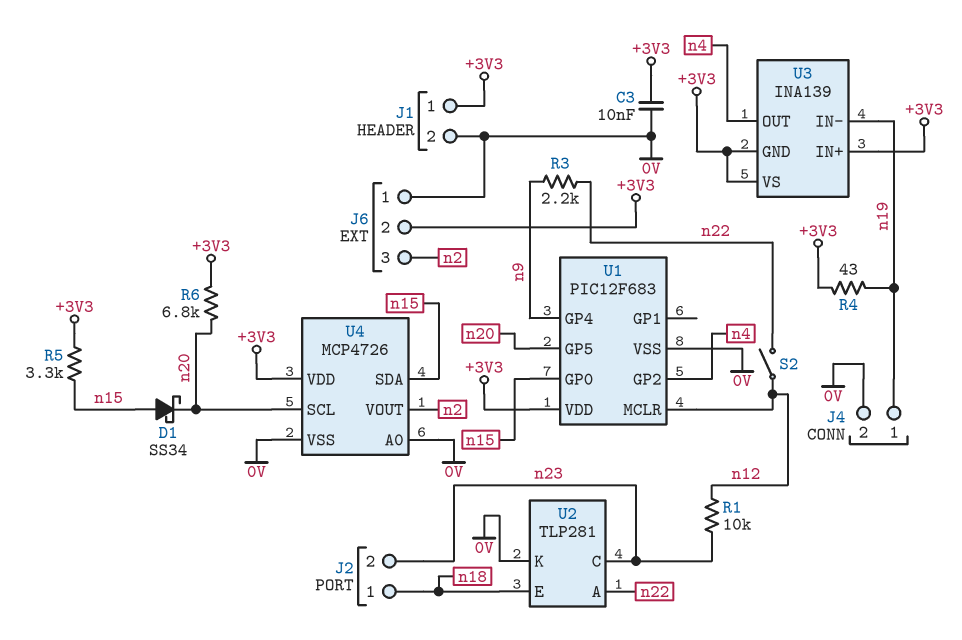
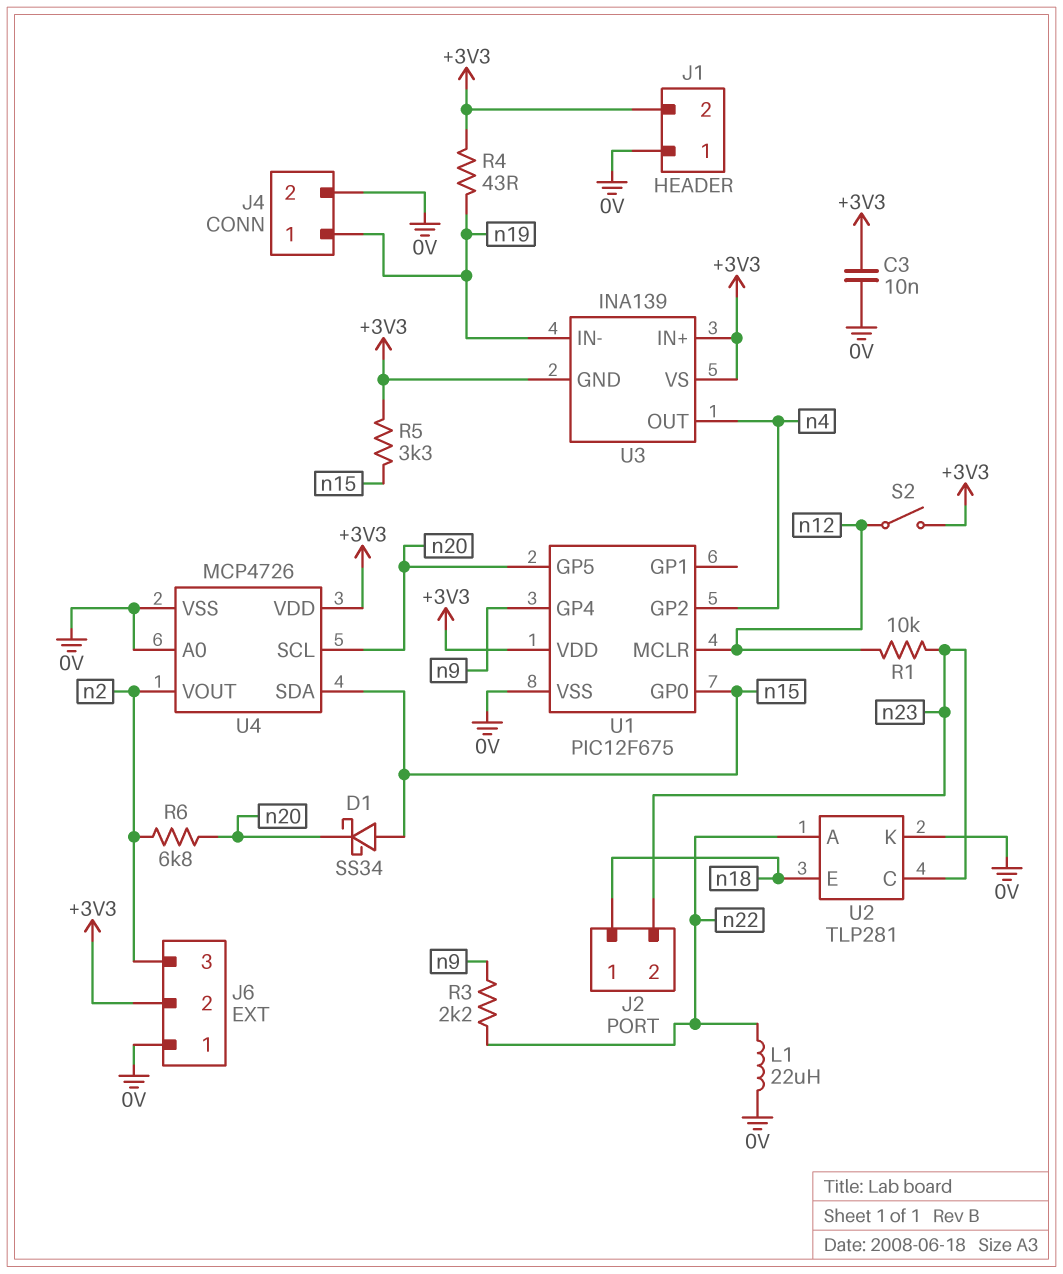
J1 pin 1: +3V3 -> 0V
J1 pin 2: 0V -> +3V3
L1: none -> 22uH (0V, n22)
R6: 6.8k (+3V3, n20) -> 6.8k (n2, n20)
S2: switch (n12, n22) -> switch (+3V3, n12)
U1: PIC12F683 -> PIC12F675

